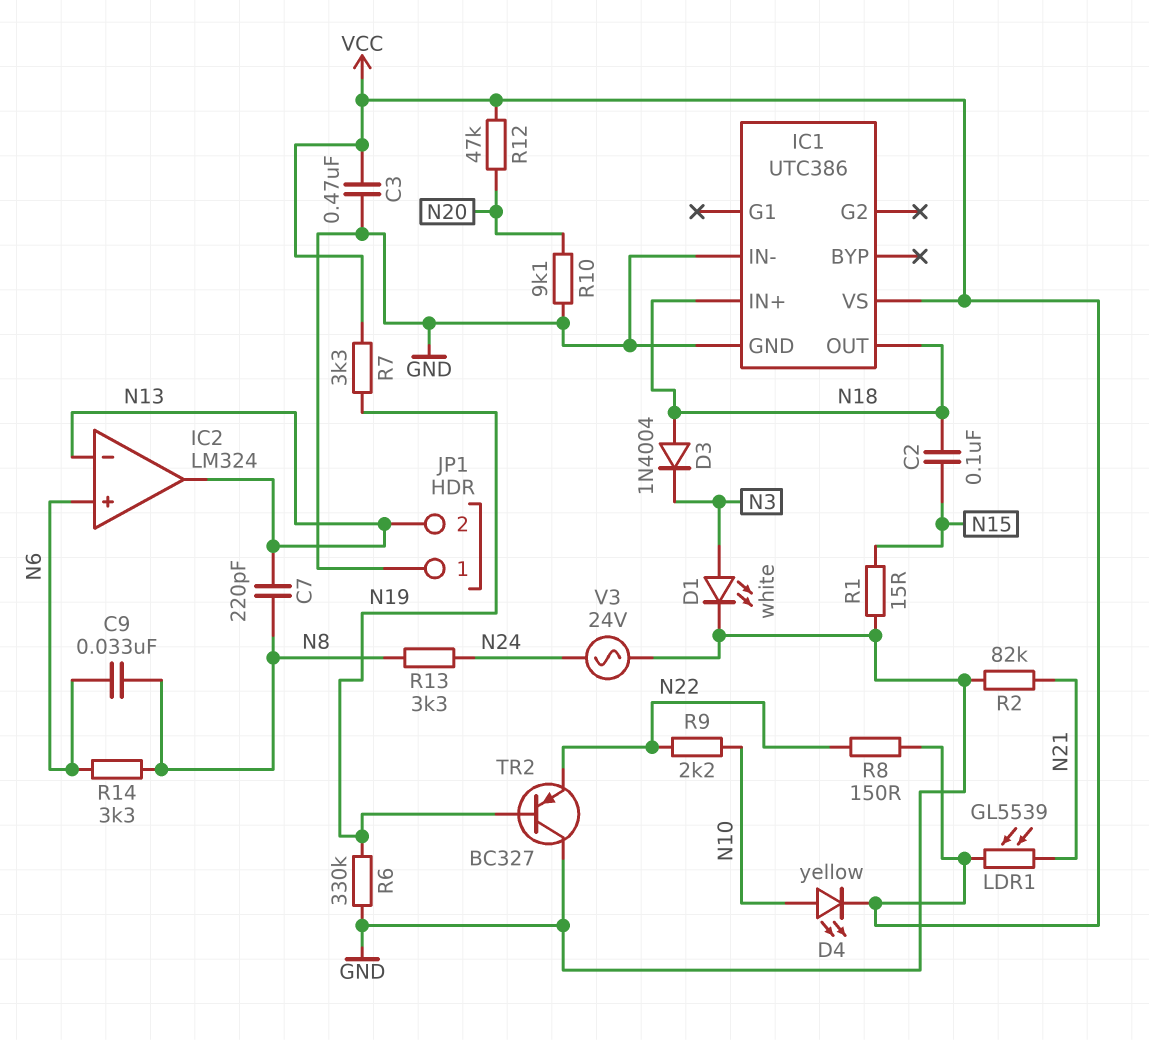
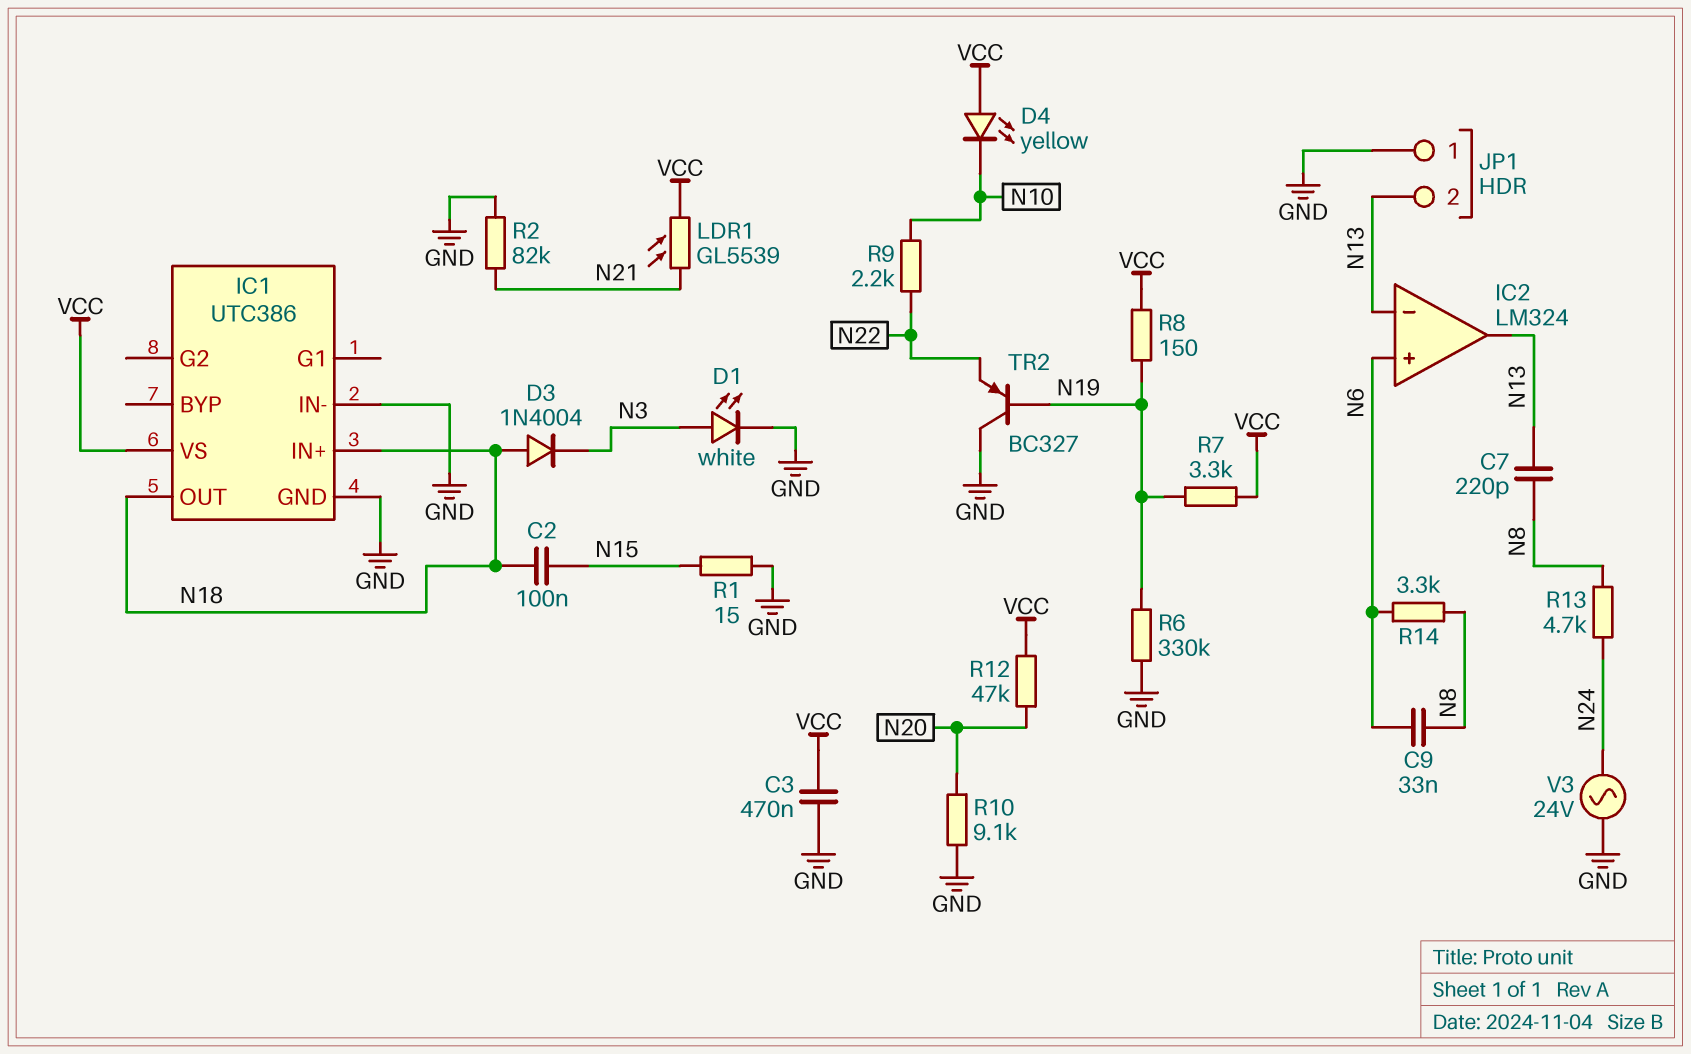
D4: LED yellow (A N10, K VCC) -> LED yellow (A VCC, K N10)
R8: 150 (N22, VCC) -> 150 (N19, VCC)
R13: 3.3k (N8, N24) -> 4.7k (N8, N24)

